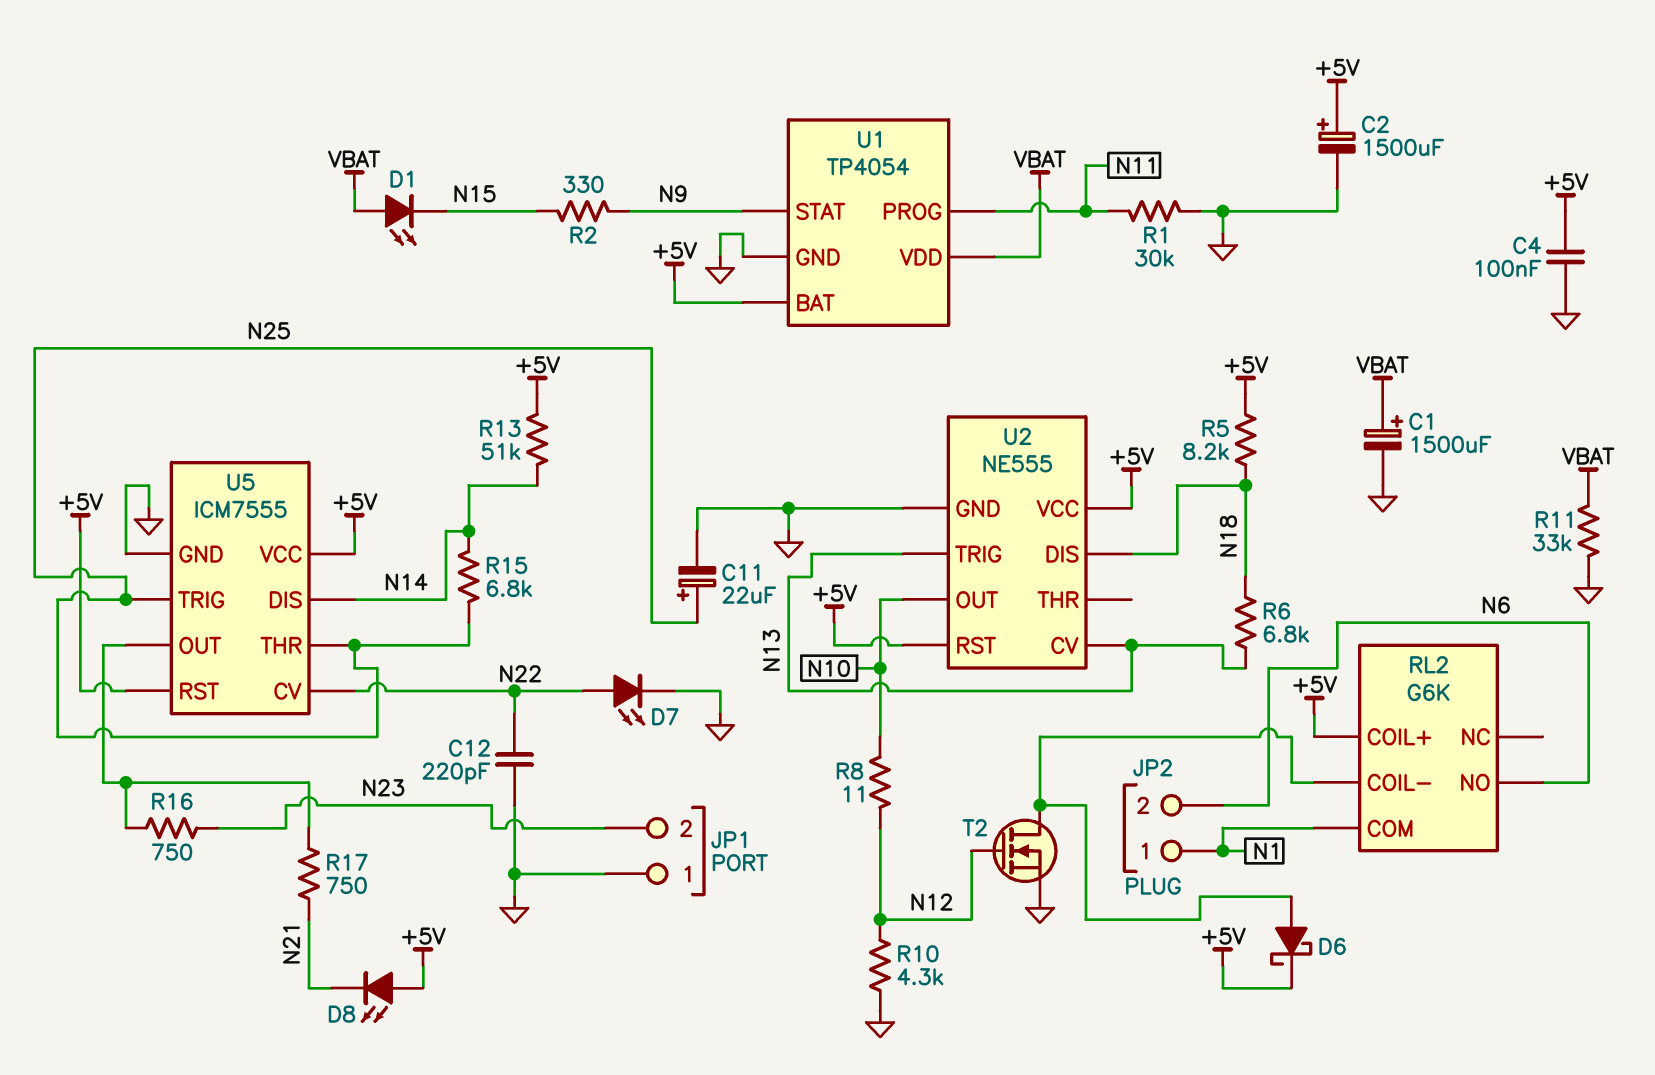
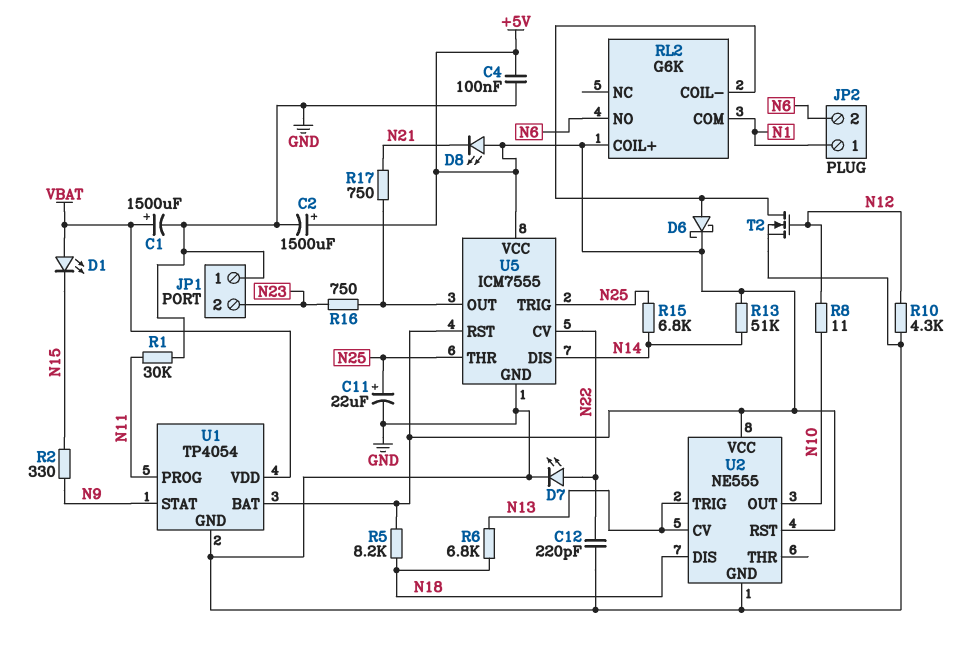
R11: 33k (GND, VBAT) -> none

